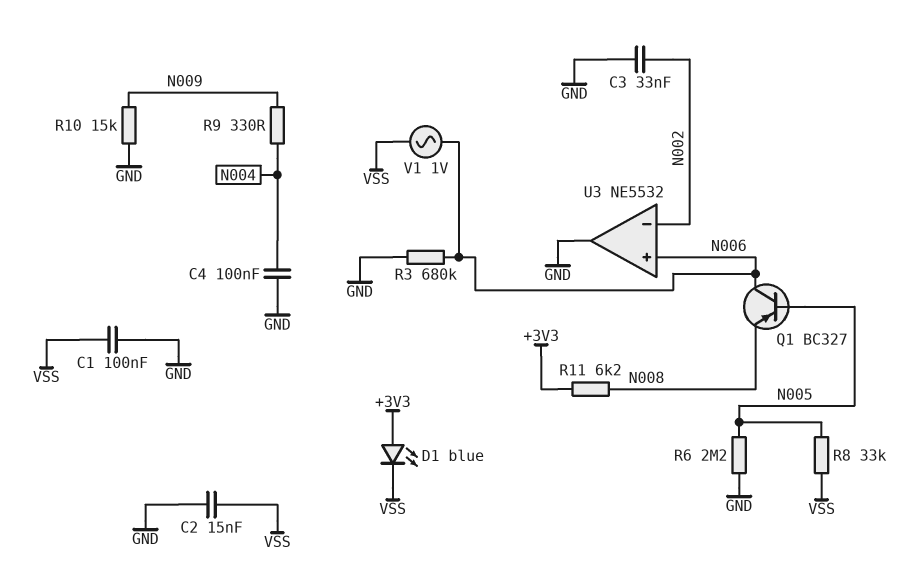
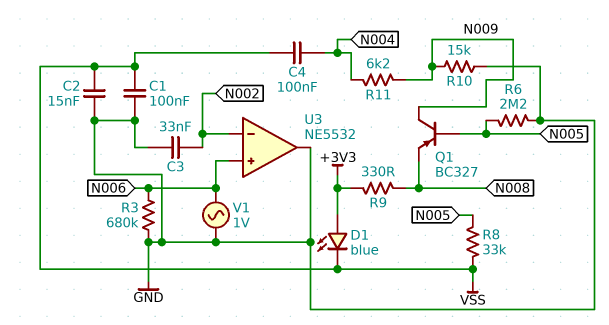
C4: 100nF (GND, N004) -> 100nF (N004, VSS)
Q1: PNP BC327 (B N005, C N006, E N008) -> PNP BC327 (B N005, C N009, E N008)
R9: 330 (N004, N009) -> 330 (+3V3, N008)
R11: 6.2k (+3V3, N008) -> 6.2k (N004, N009)
V1: AC 1V (N006, VSS) -> AC 1V (GND, N006)

